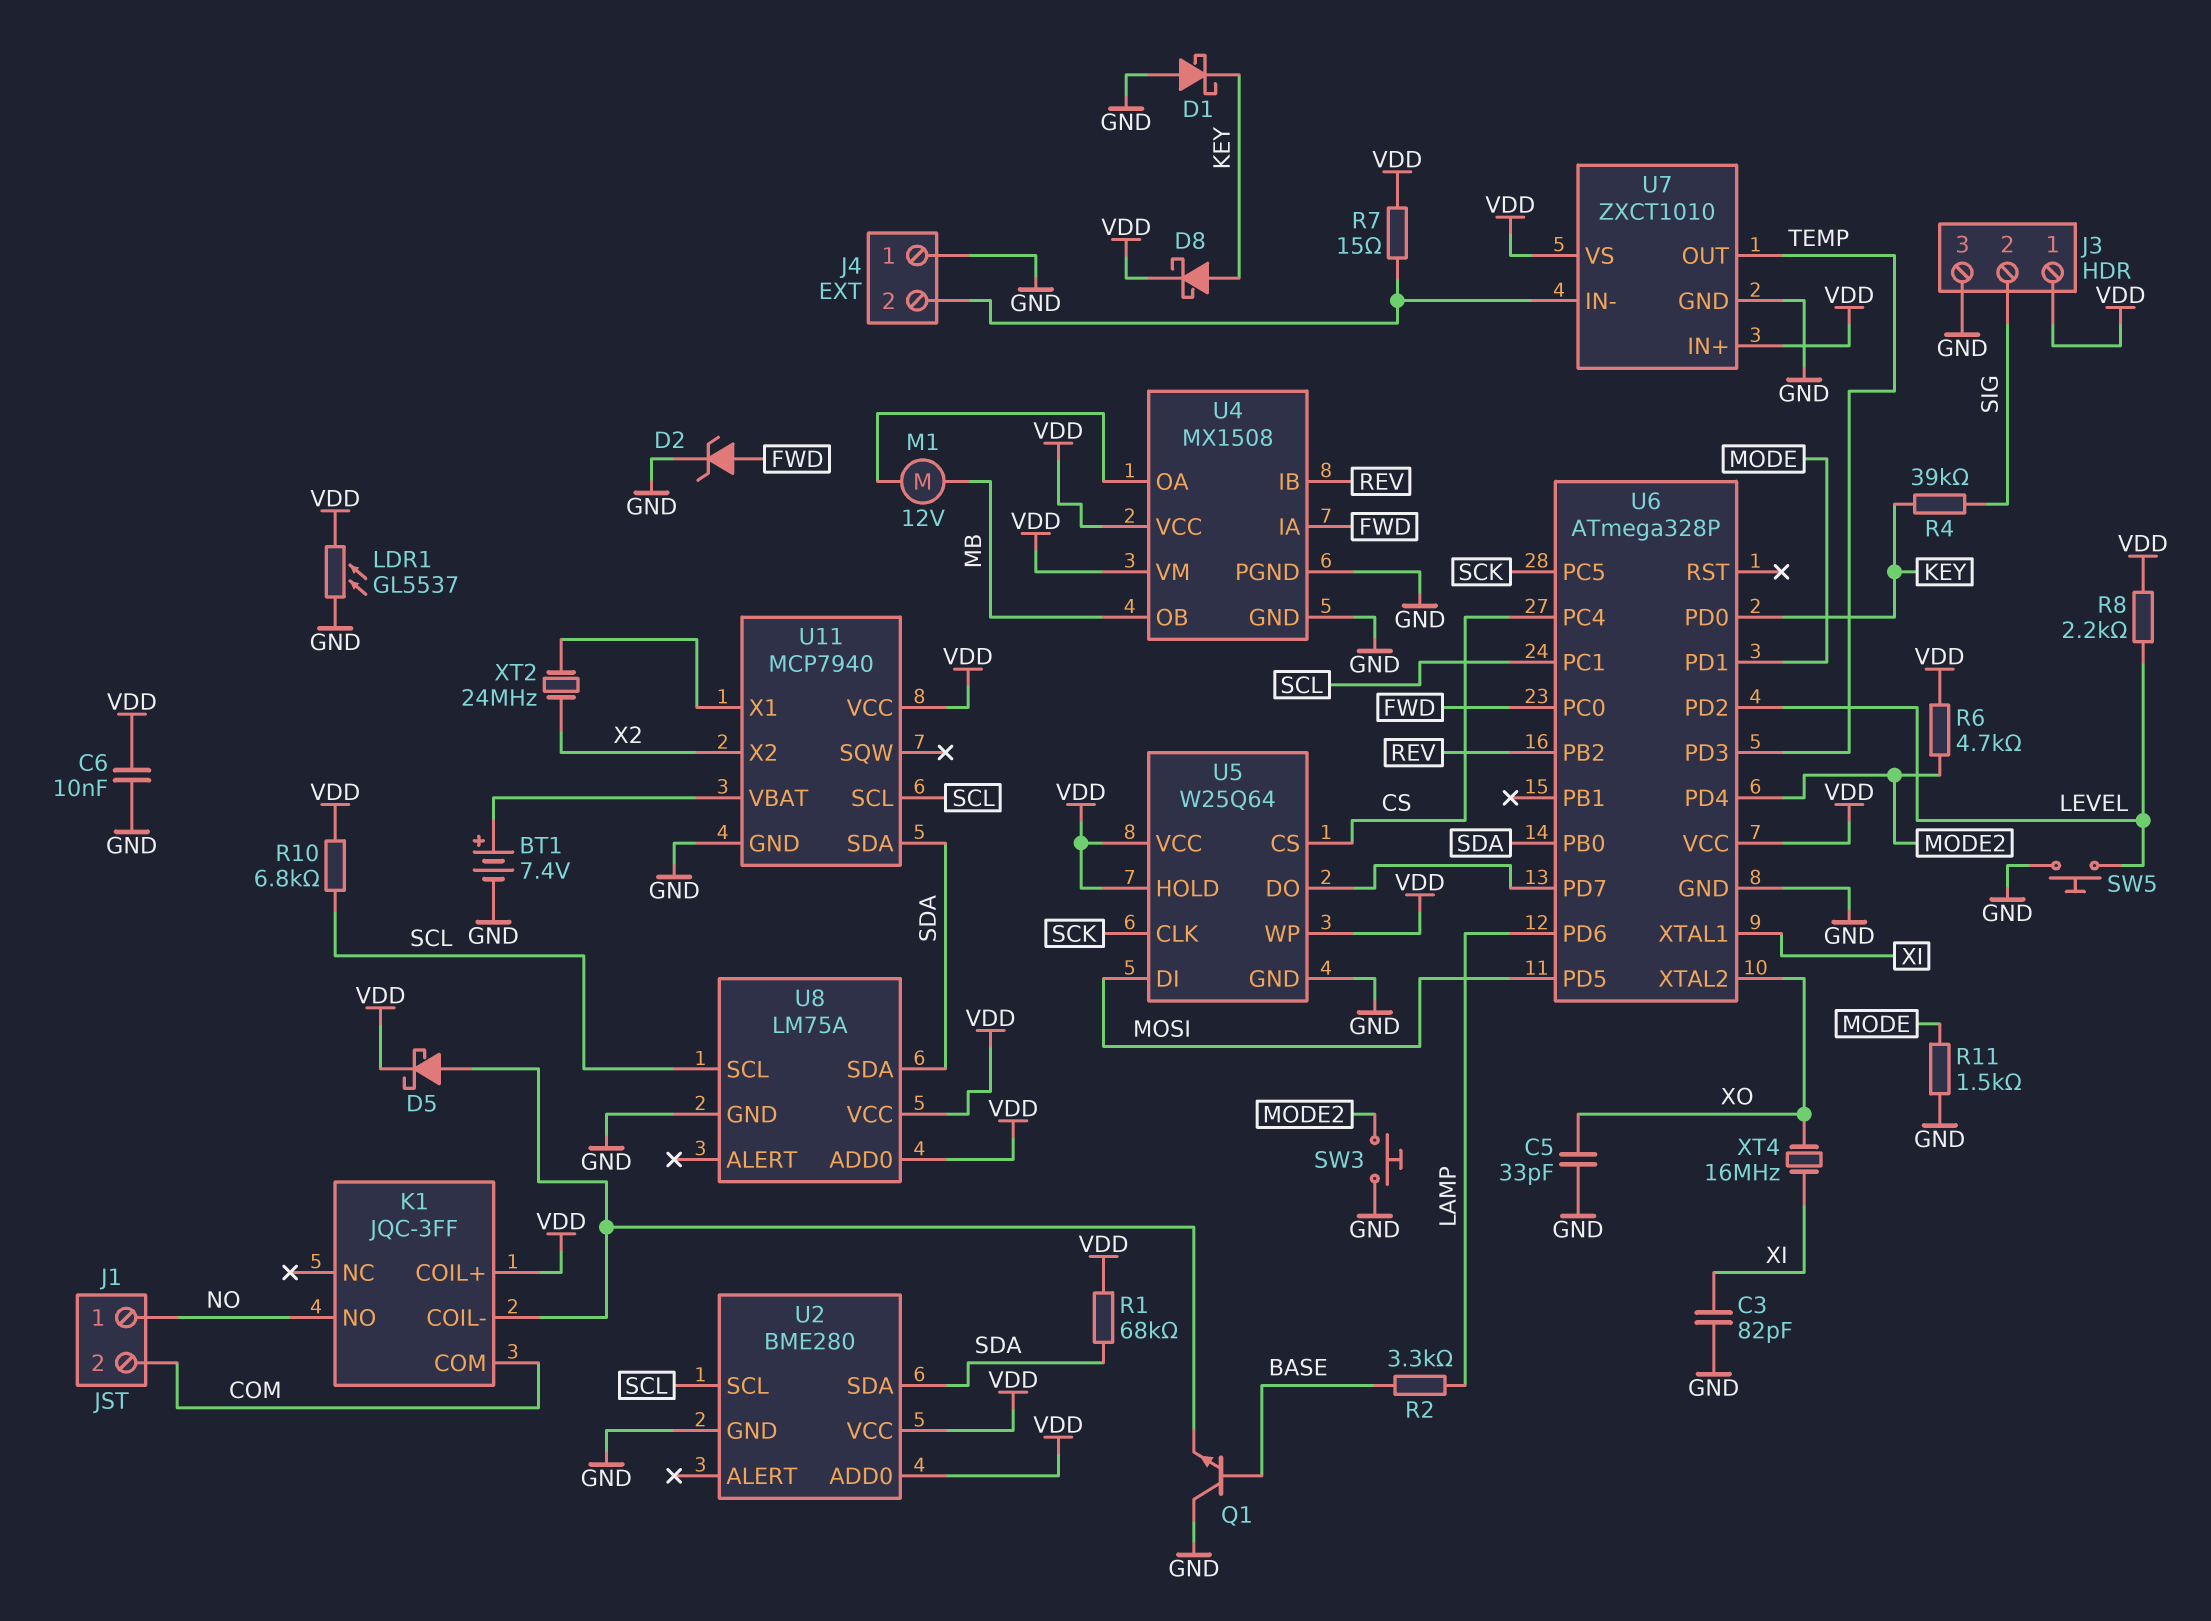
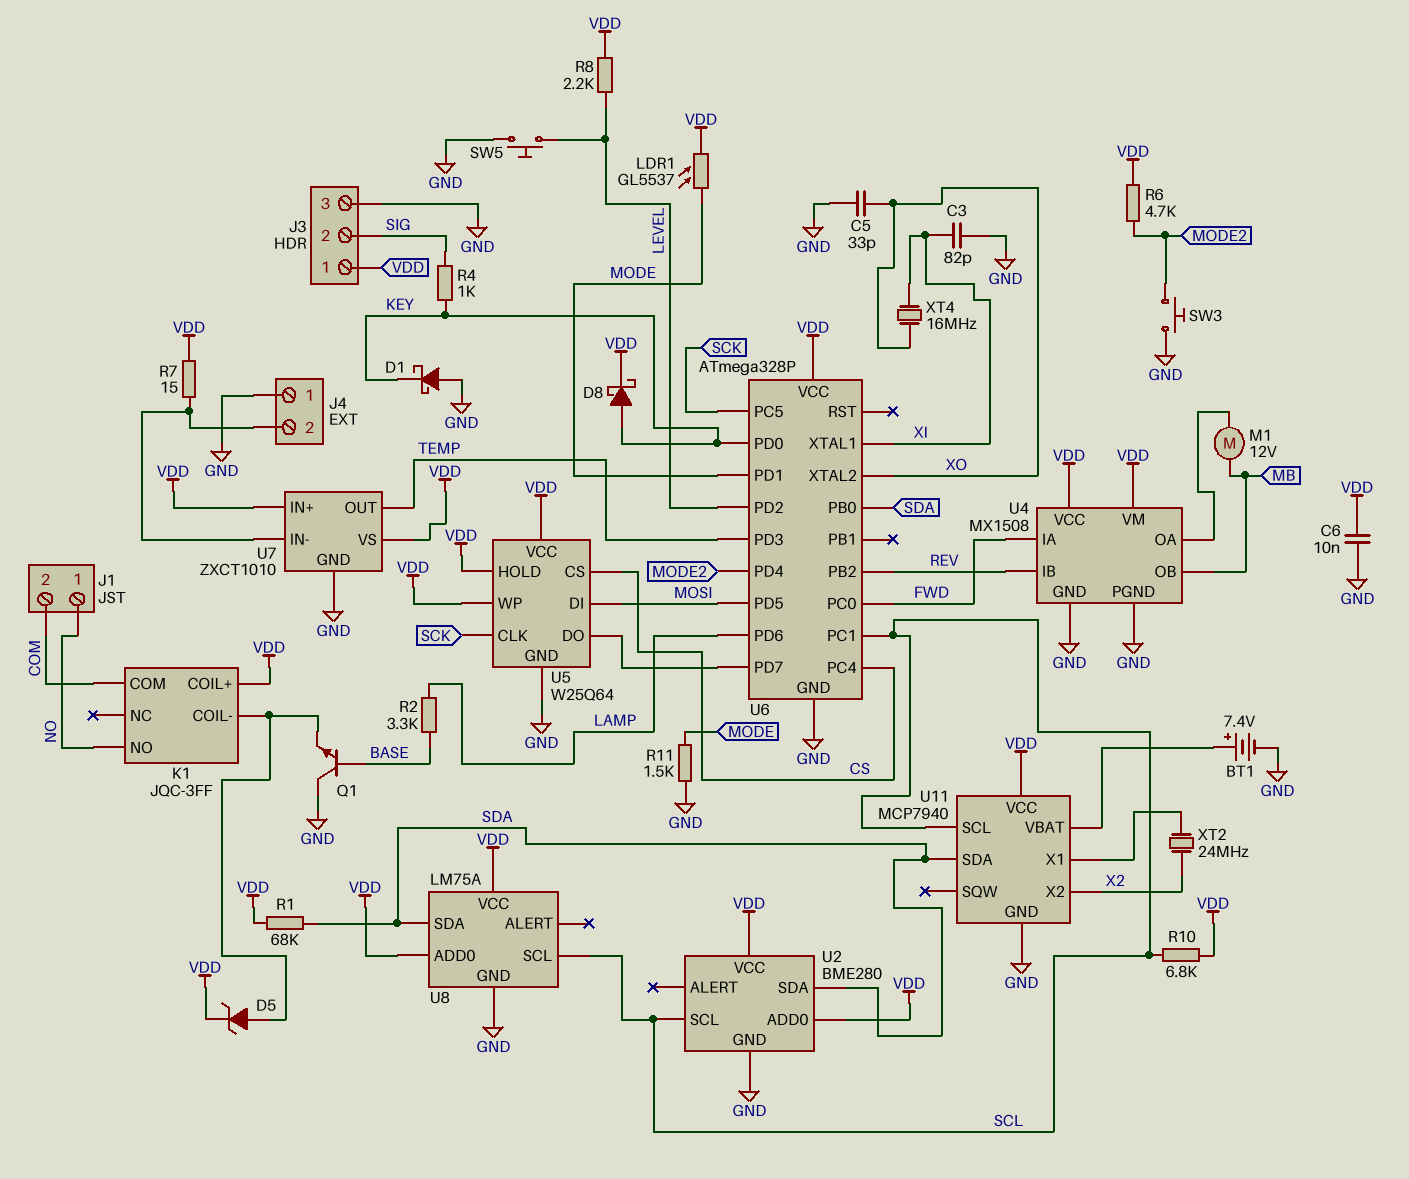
D2: zener (A FWD, K GND) -> none
D5: schottky (A K1/COIL-, K VDD) -> zener (A K1/COIL-, K VDD)
LDR1: GL5537 (GND, VDD) -> GL5537 (MODE, VDD)
R4: 39k (KEY, SIG) -> 1k (KEY, SIG)

